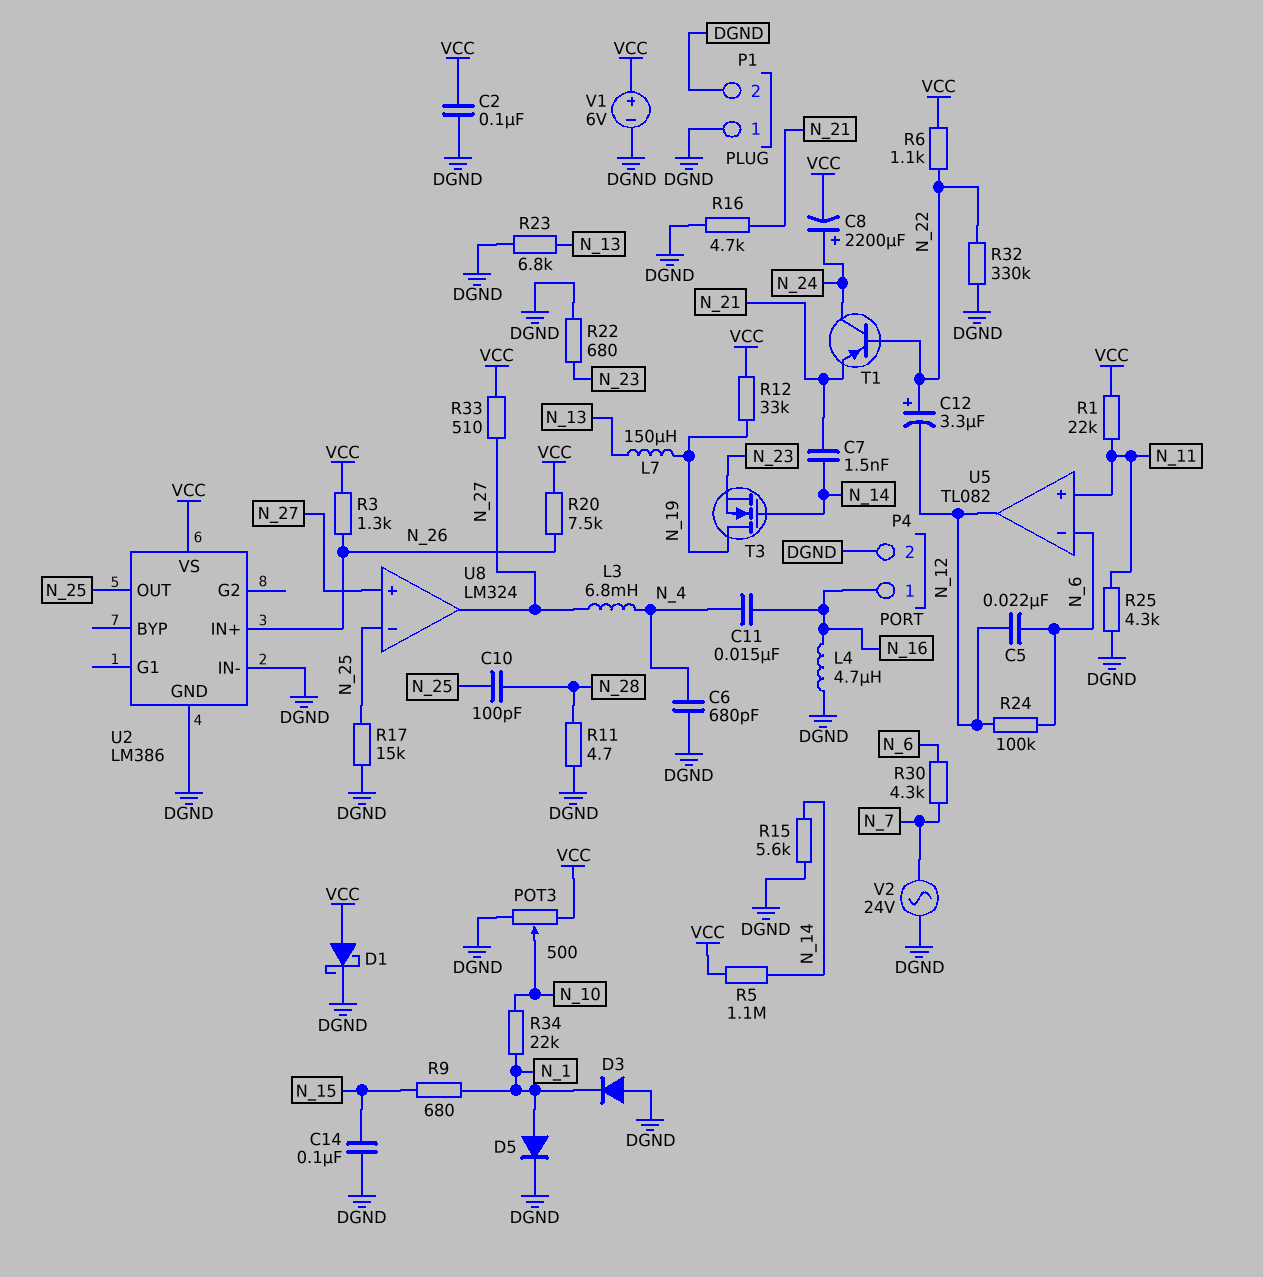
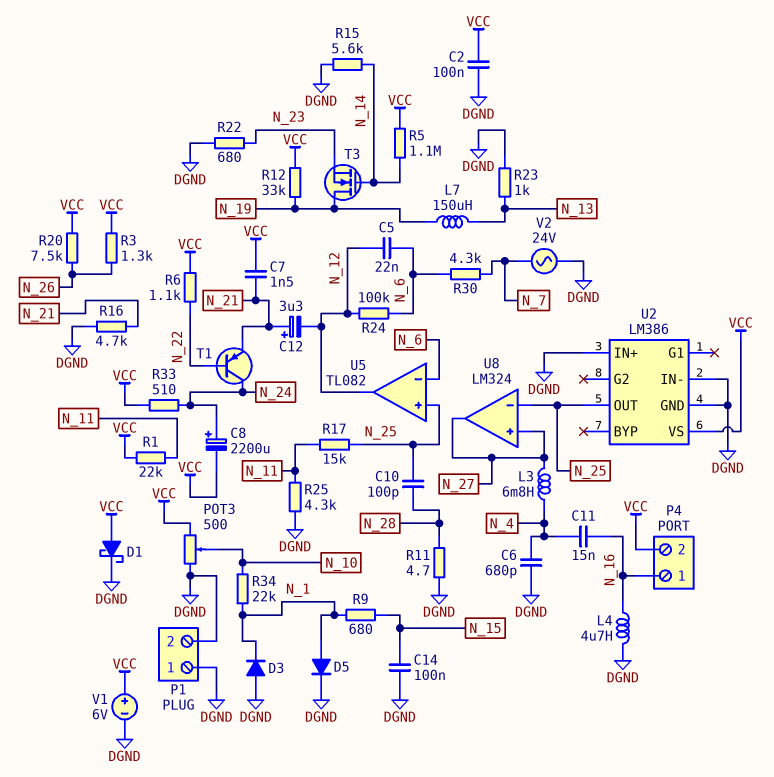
C7: 1.5nF (N_14, N_21) -> 1.5nF (N_21, VCC)
C12: 3.3uF (plus N_22, minus N_12) -> 3.3uF (plus N_21, minus N_12)
P4 pin 2: DGND -> VCC
R17: 15k (DGND, N_25) -> 15k (N_11, N_25)
R23: 6.8k (DGND, N_13) -> 1k (DGND, N_13)
R32: 330k (DGND, N_22) -> none
R33: 510 (N_27, VCC) -> 510 (N_24, VCC)
U2 pin IN+: N_26 -> DGND
U5 pin in+: N_11 -> N_25

